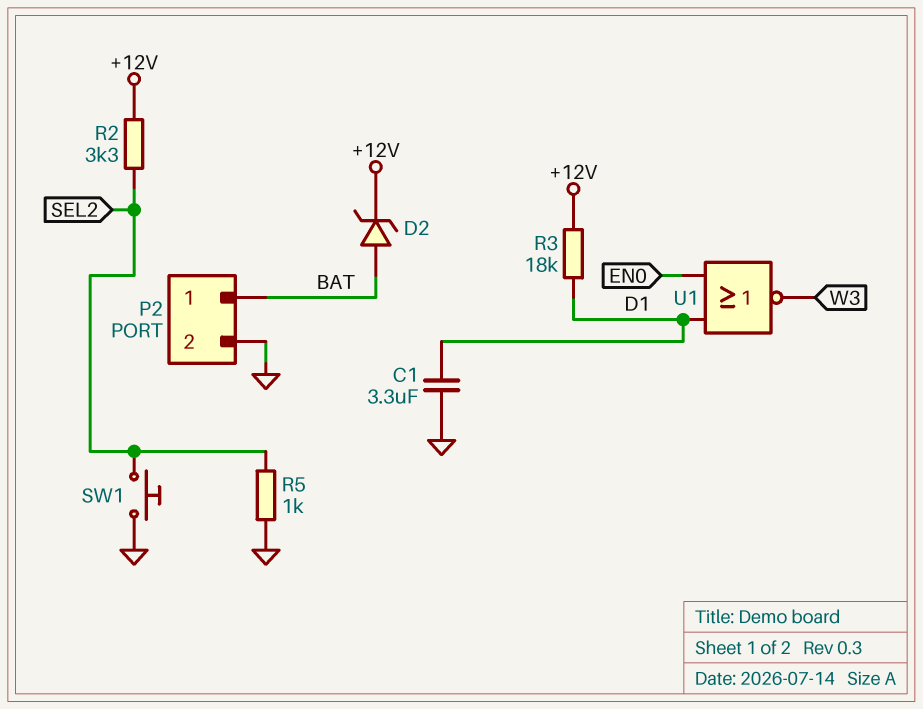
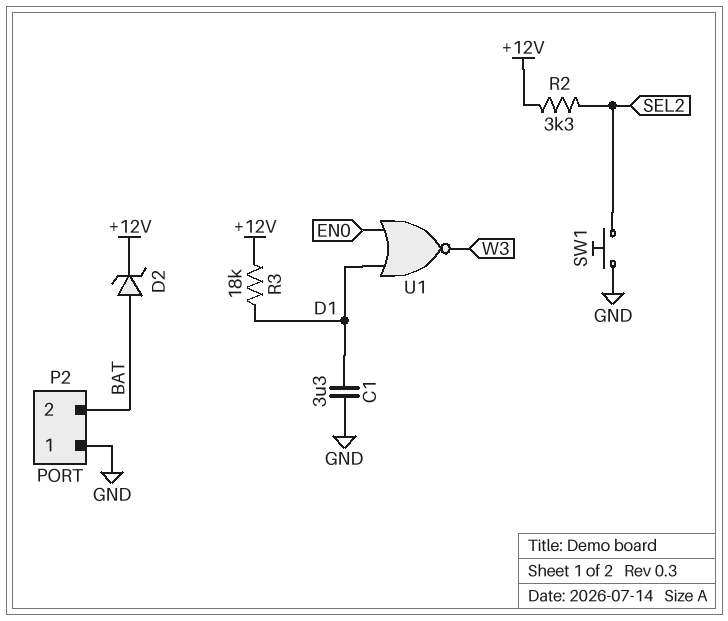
P2 pin 1: BAT -> GND
P2 pin 2: GND -> BAT
R5: 1k (GND, SEL2) -> none

